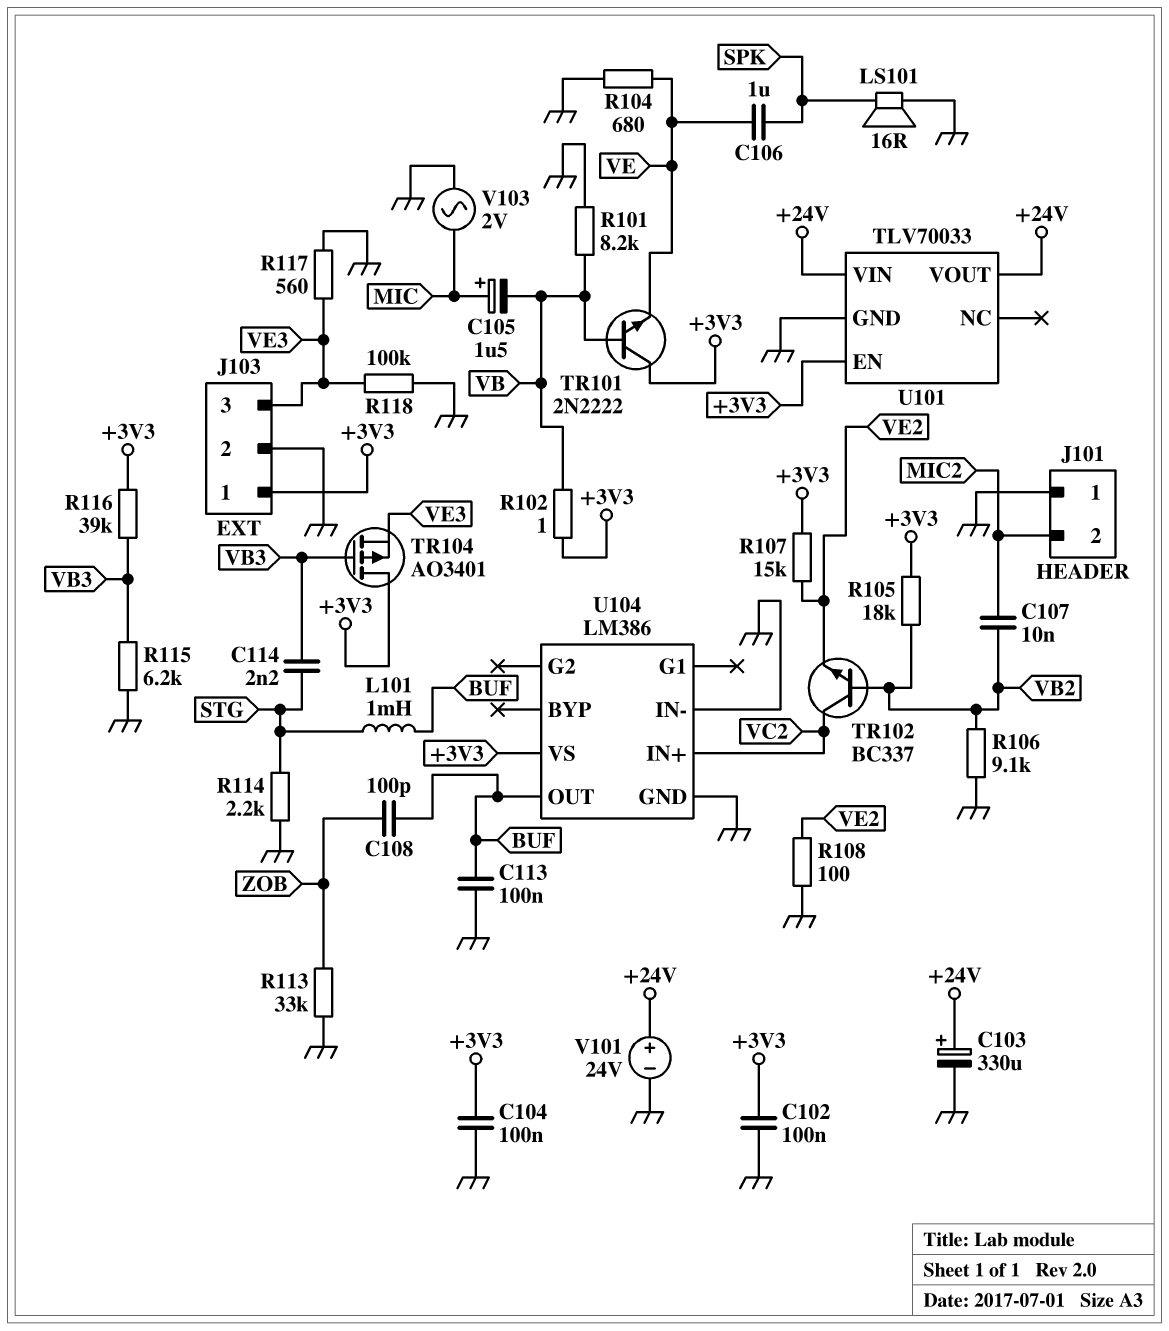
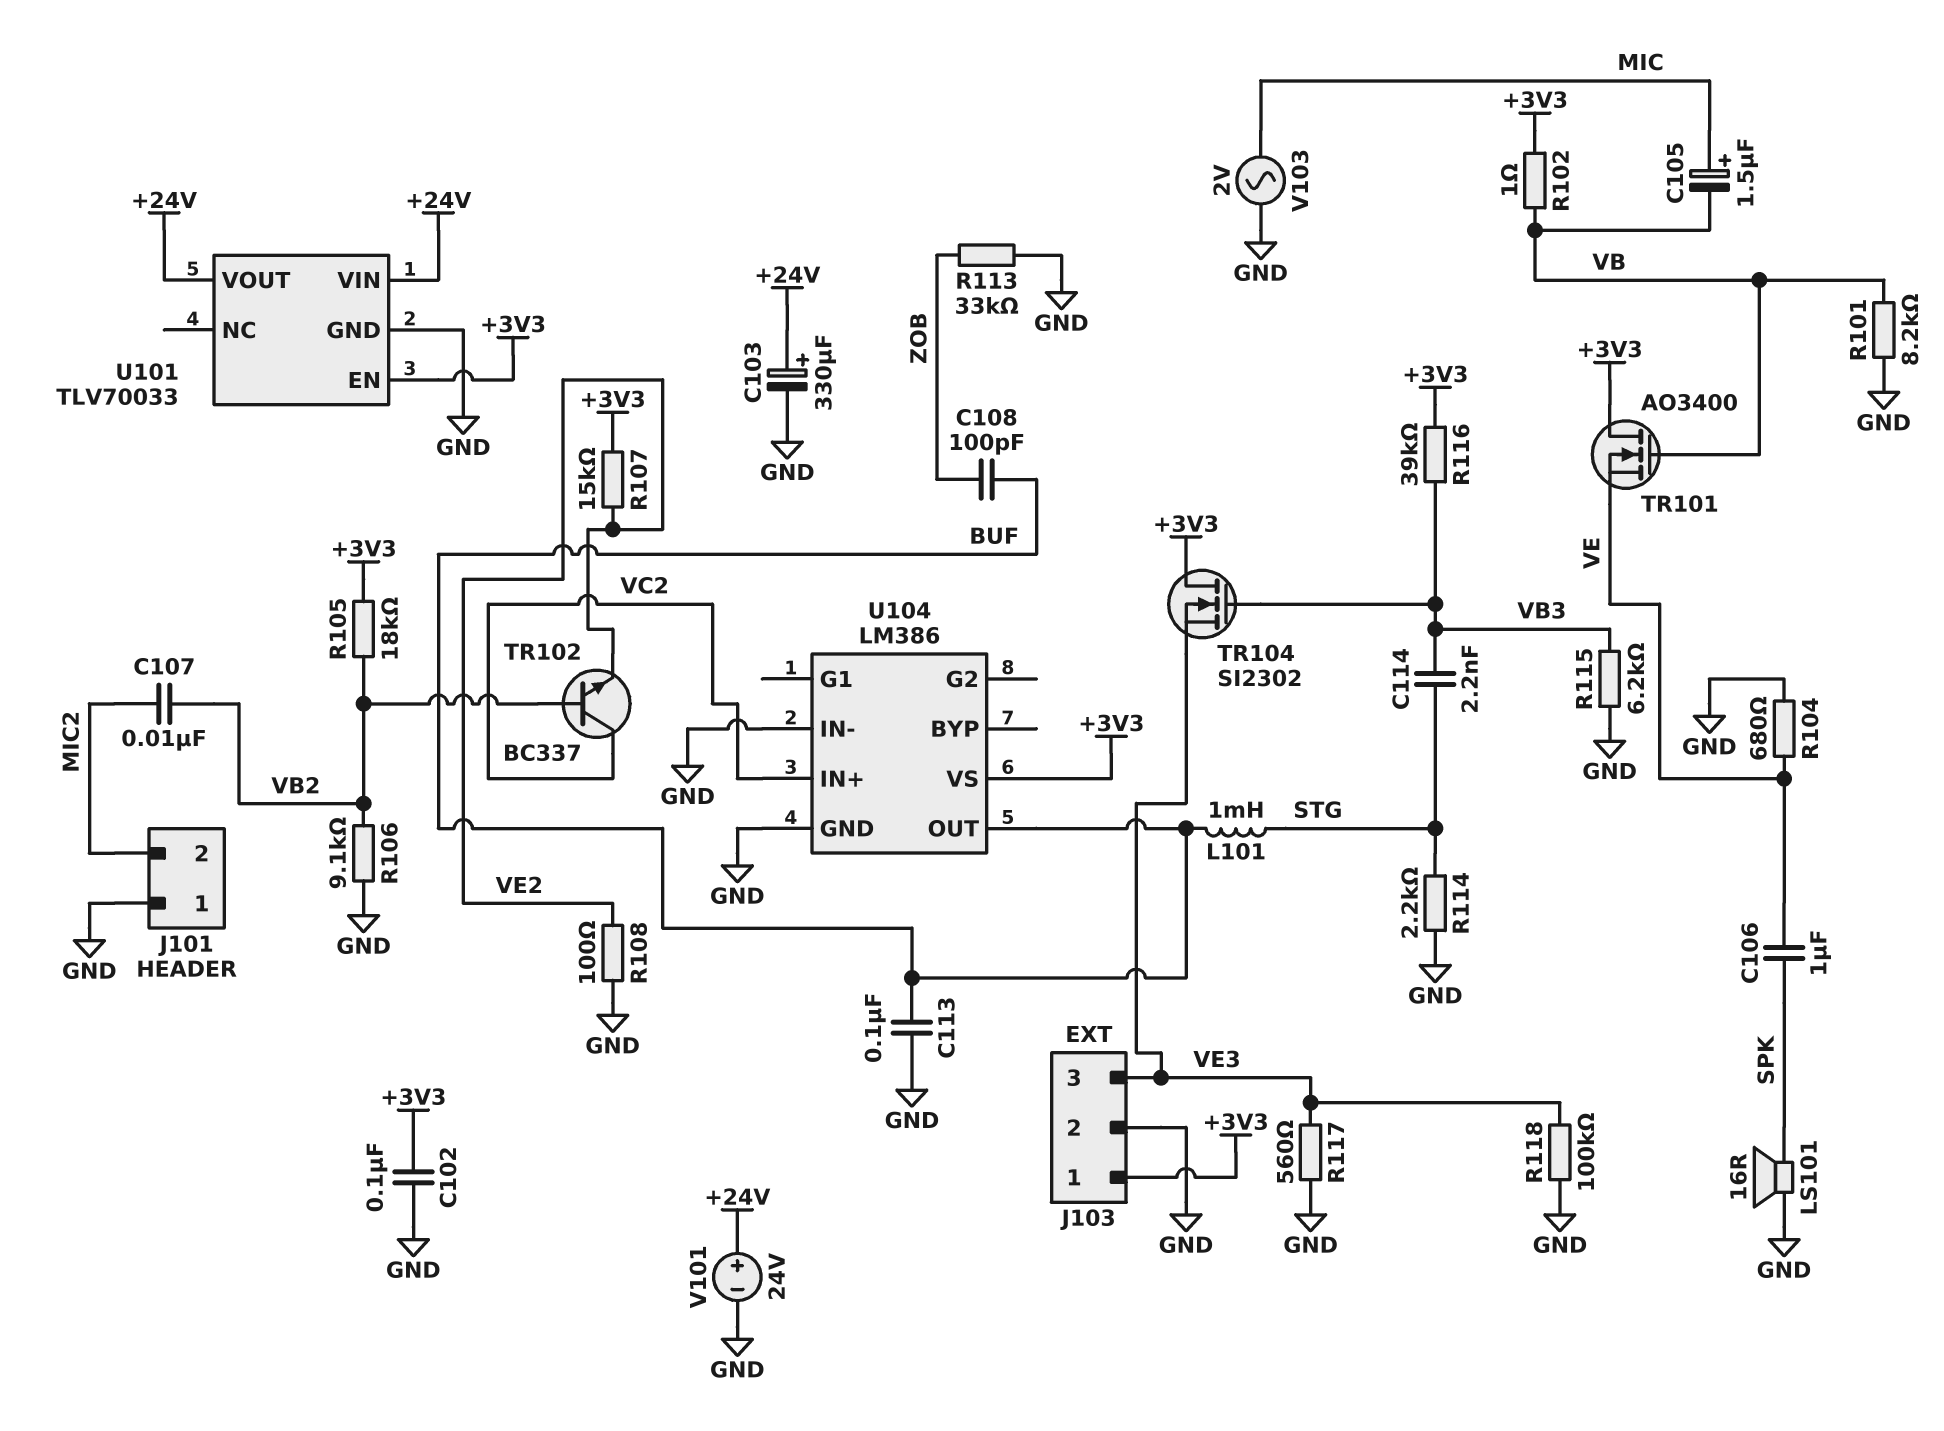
C104: 100nF (+3V3, GND) -> none
TR101: NPN 2N2222 (B VB, C +3V3, E VE) -> NMOS AO3400 (G VB, D +3V3, S VE)
TR104: PMOS AO3401 (G VB3, D +3V3, S VE3) -> NMOS SI2302 (G VB3, D +3V3, S VE3)

